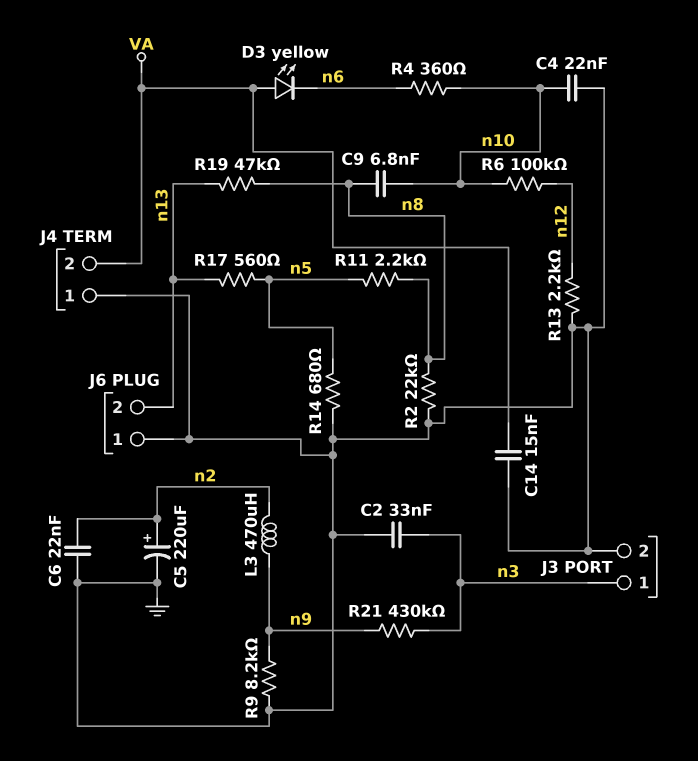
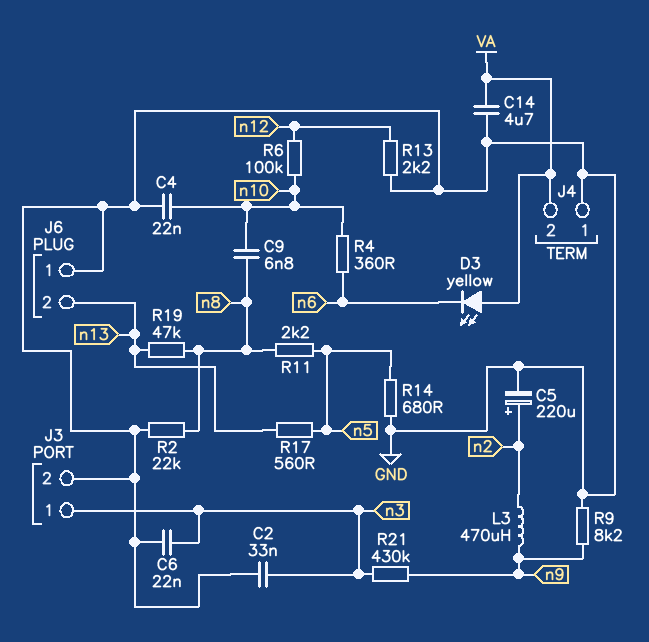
C6: 22nF (GND, n2) -> 22nF (GND, n3)
C14: 15nF (GND, VA) -> 4.7uF (GND, VA)

